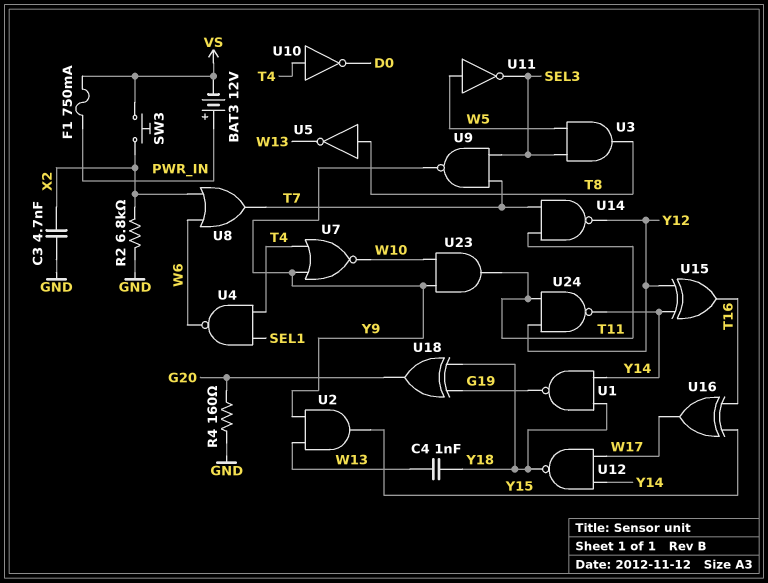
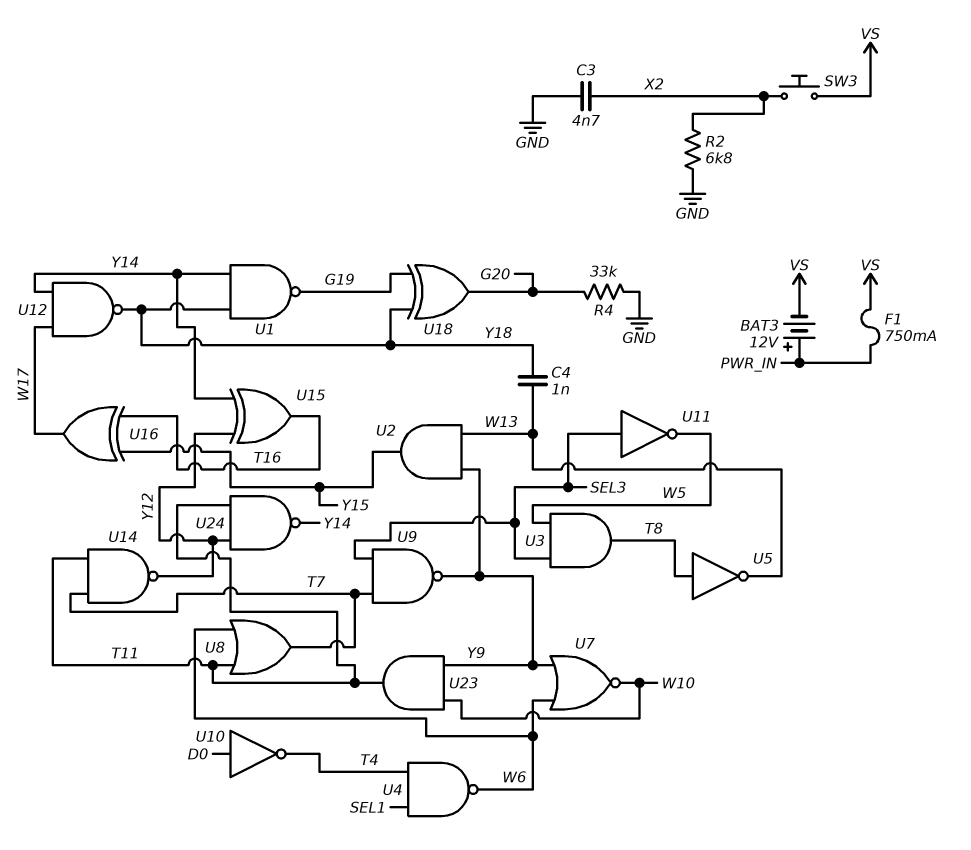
R4: 160 (G20, GND) -> 33k (G20, GND)
U7: NOR (in T4, in Y9, out W10) -> NOR (in W6, in Y9, out W10)
U8: OR (in W6, in X2, out T7) -> OR (in T11, in W6, out T7)
U10: NOT (in T4, out D0) -> NOT (in D0, out T4)
U11: NOT (in W5, out SEL3) -> NOT (in SEL3, out W5)

